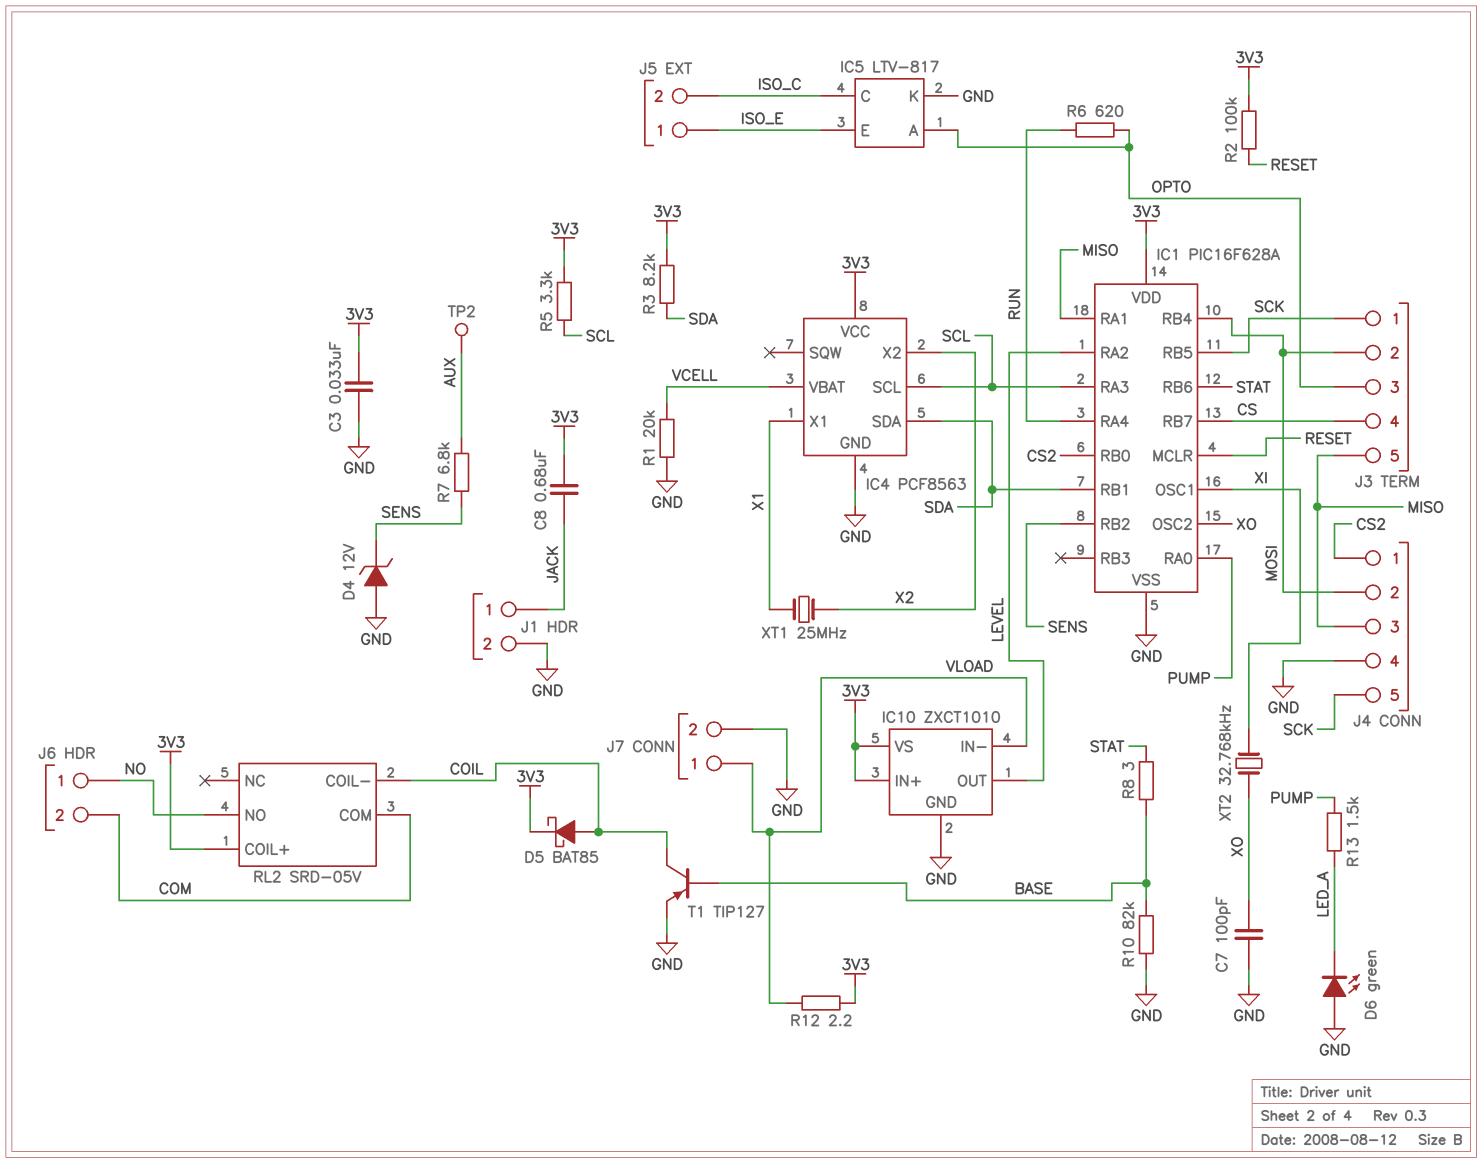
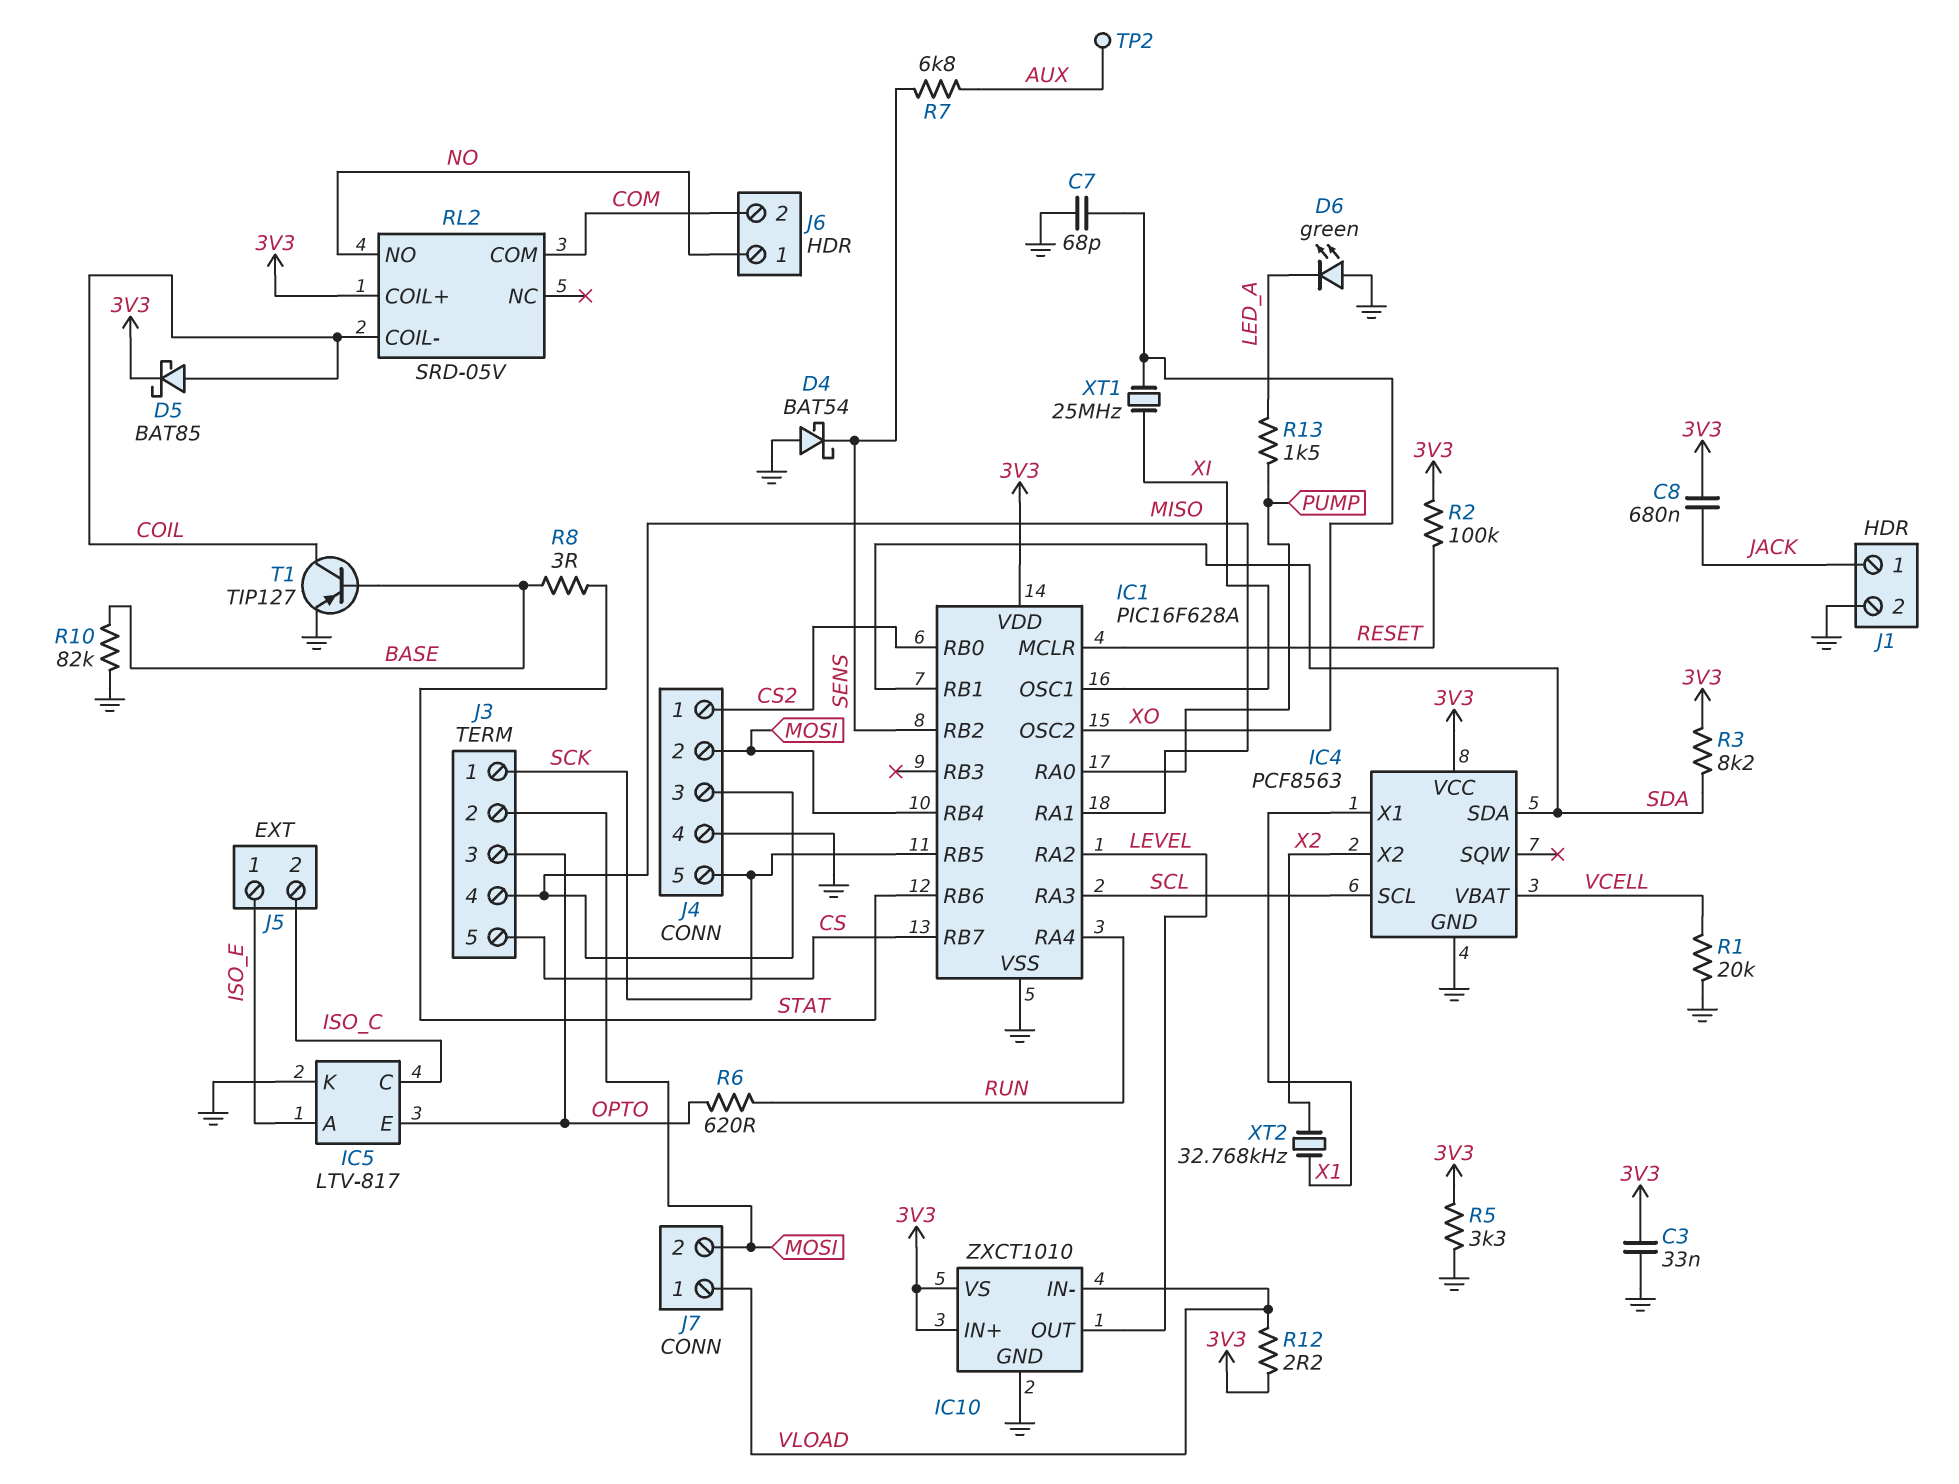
C7: 100pF (GND, XO) -> 68pF (GND, XO)
D4: zener 12V (A GND, K SENS) -> schottky BAT54 (A GND, K SENS)
IC5 pin A: OPTO -> ISO_E
IC5 pin E: ISO_E -> OPTO
J3 pin 4: CS -> MISO
J3 pin 5: MISO -> CS
J7 pin 2: GND -> MOSI
R5: 3.3k (3V3, SCL) -> 3.3k (3V3, GND)
XT1: 25MHz (X1, X2) -> 25MHz (XI, XO)
XT2: 32.768kHz (XI, XO) -> 32.768kHz (X1, X2)

